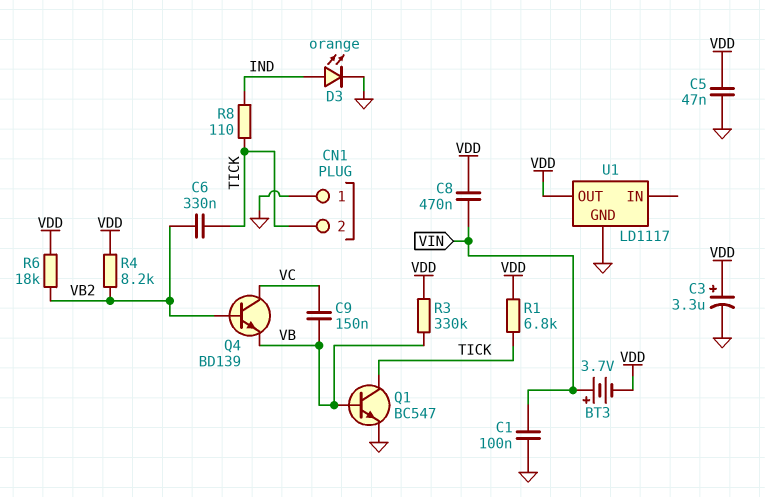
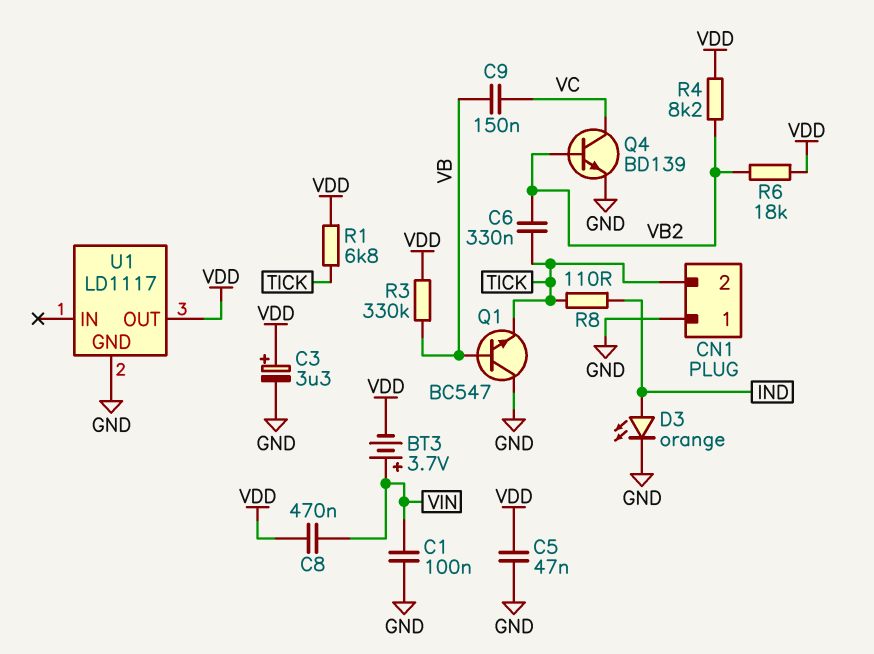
Q1: NPN BC547 (B VB, C TICK, E GND) -> NPN BC547 (B VB, C GND, E TICK)
Q4: NPN BD139 (B VB2, C VC, E VB) -> NPN BD139 (B VB2, C VC, E GND)

